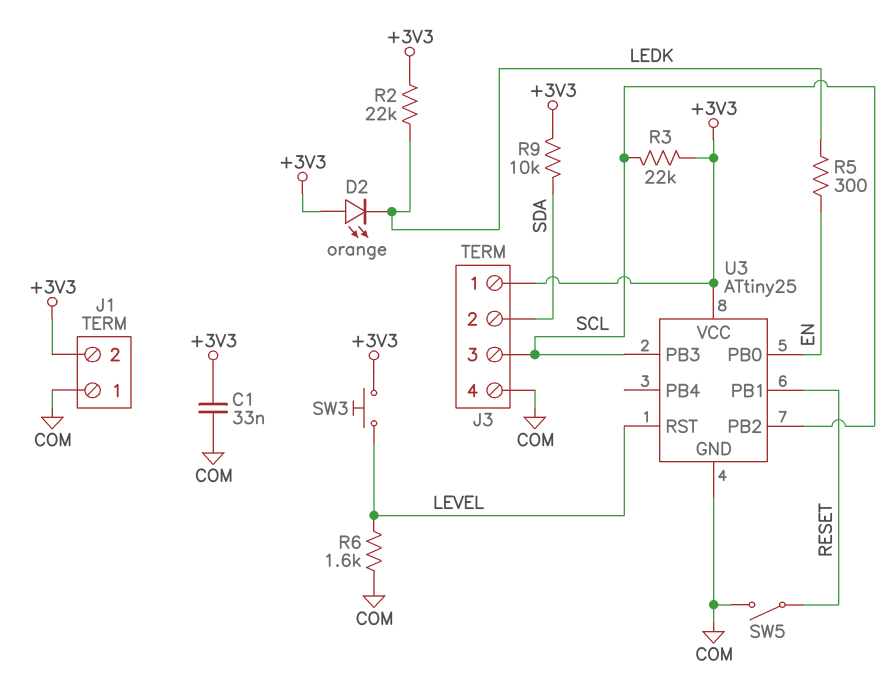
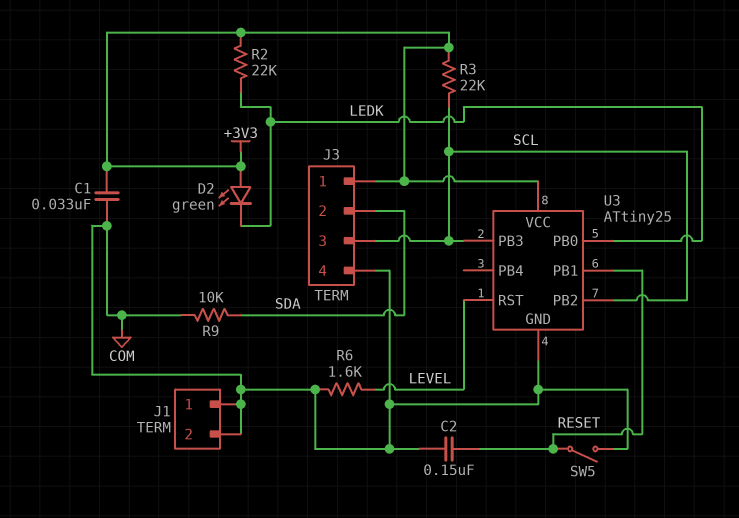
C2: none -> 150nF (COM, RESET)
D2: LED orange (A +3V3, K LEDK) -> LED green (A +3V3, K LEDK)
J1 pin 2: +3V3 -> COM
R5: 300 (EN, LEDK) -> none
R9: 10k (+3V3, SDA) -> 10k (COM, SDA)
SW3: button (+3V3, LEVEL) -> none
U3 pin PB0: EN -> LEDK

